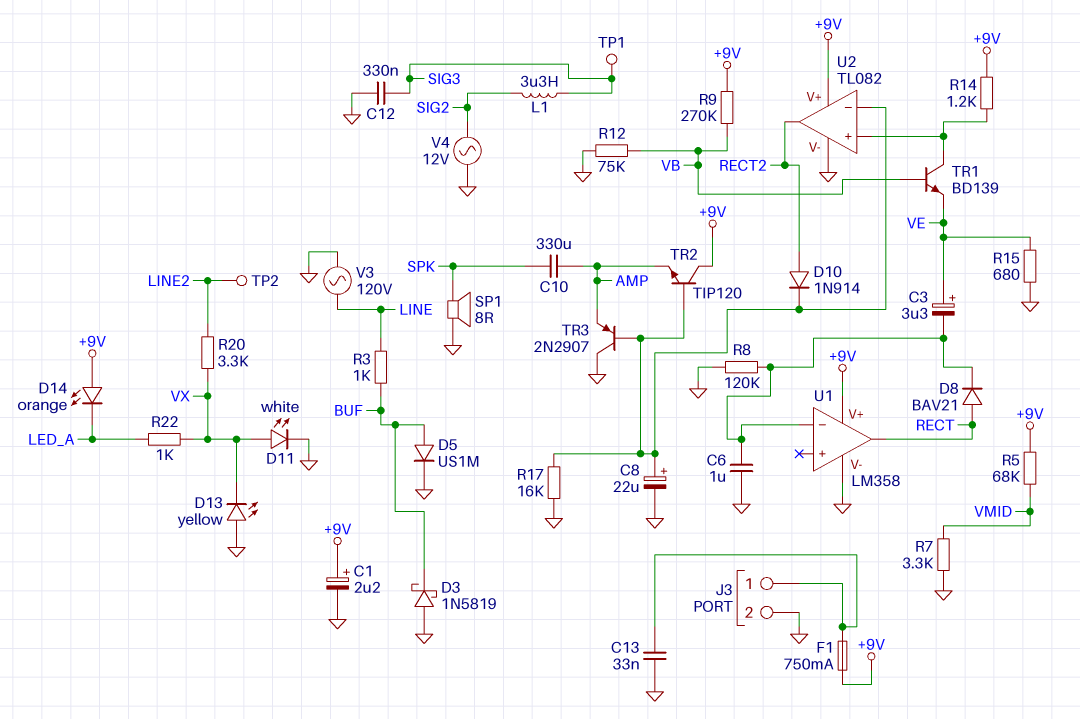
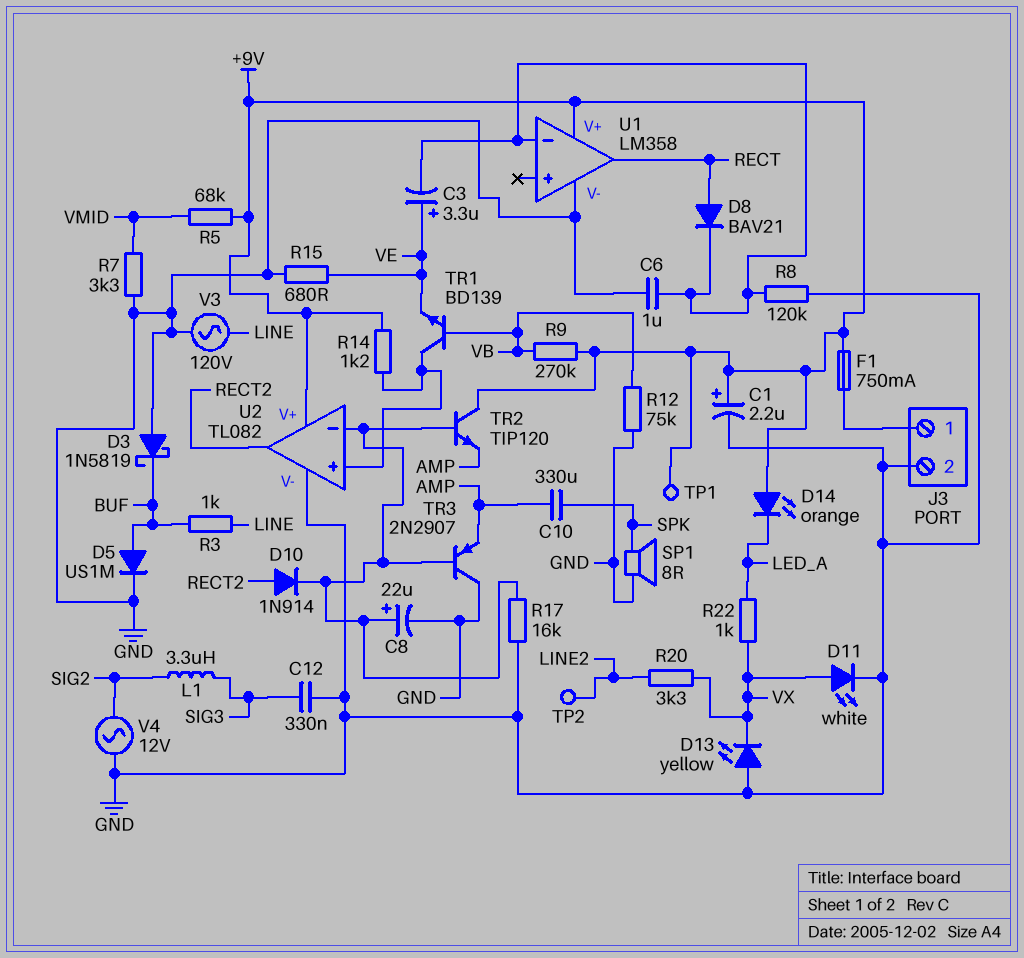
C13: 33nF (GND, J3/1) -> none
TP1: test point (SIG3) -> test point (+9V)

